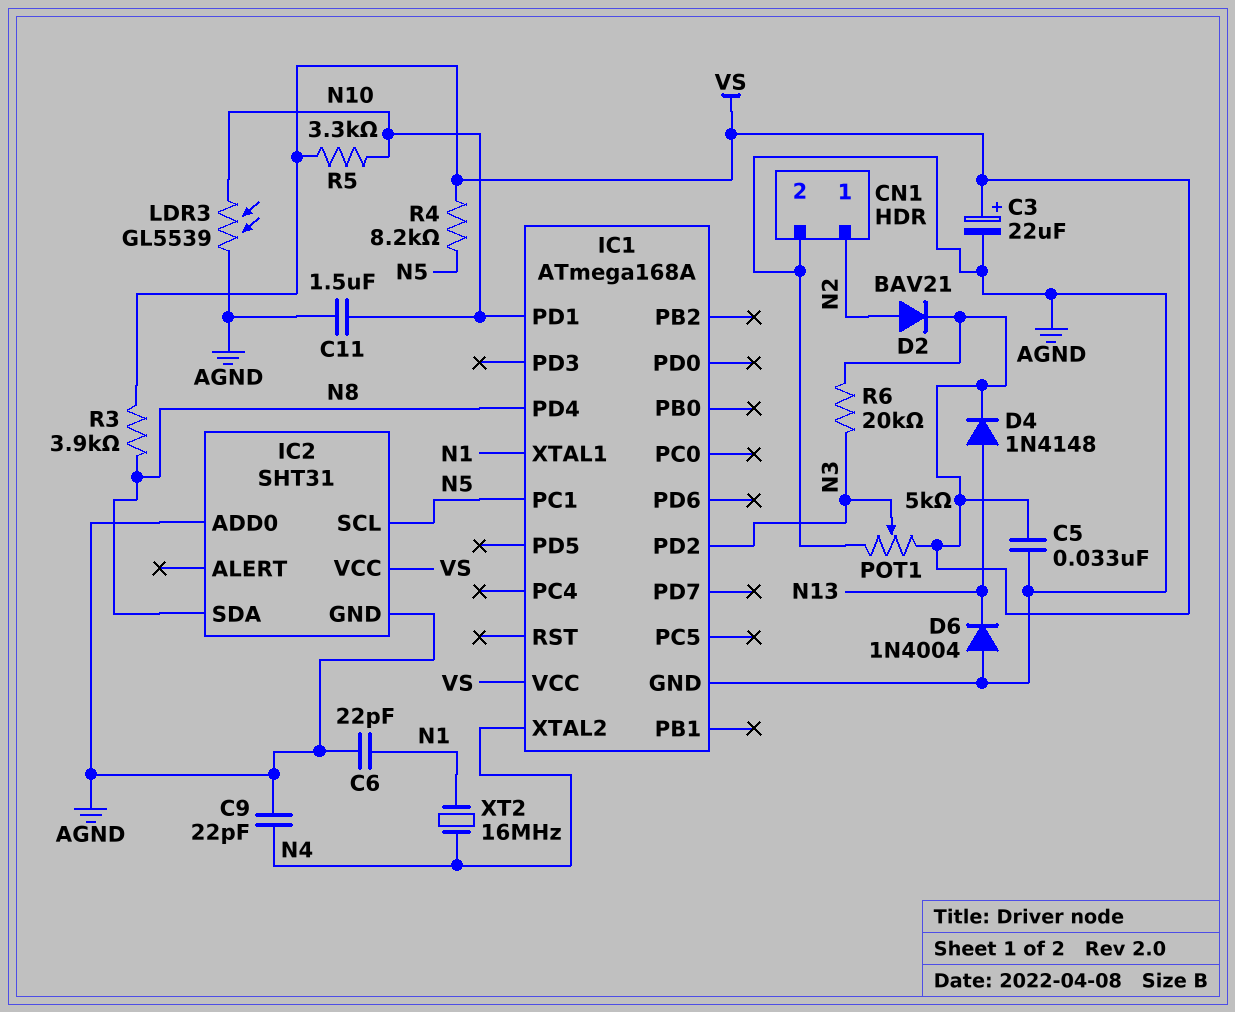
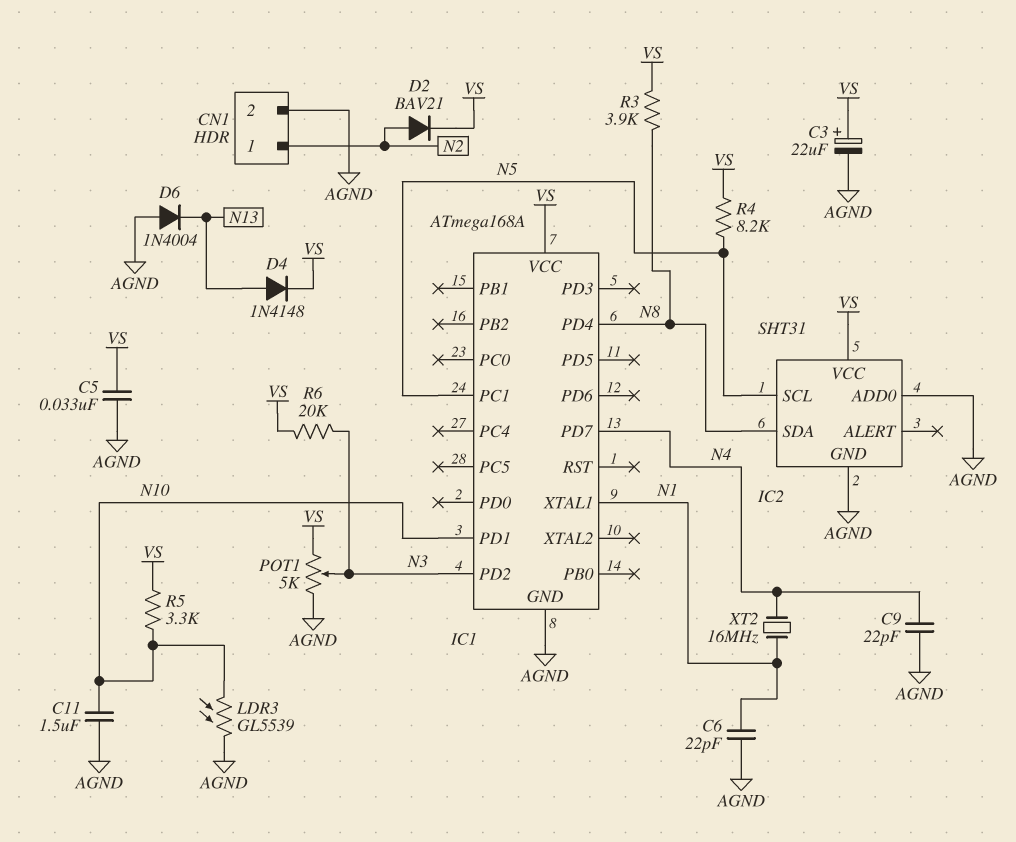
IC1 pin PD7: none -> N4
IC1 pin XTAL2: N4 -> none

